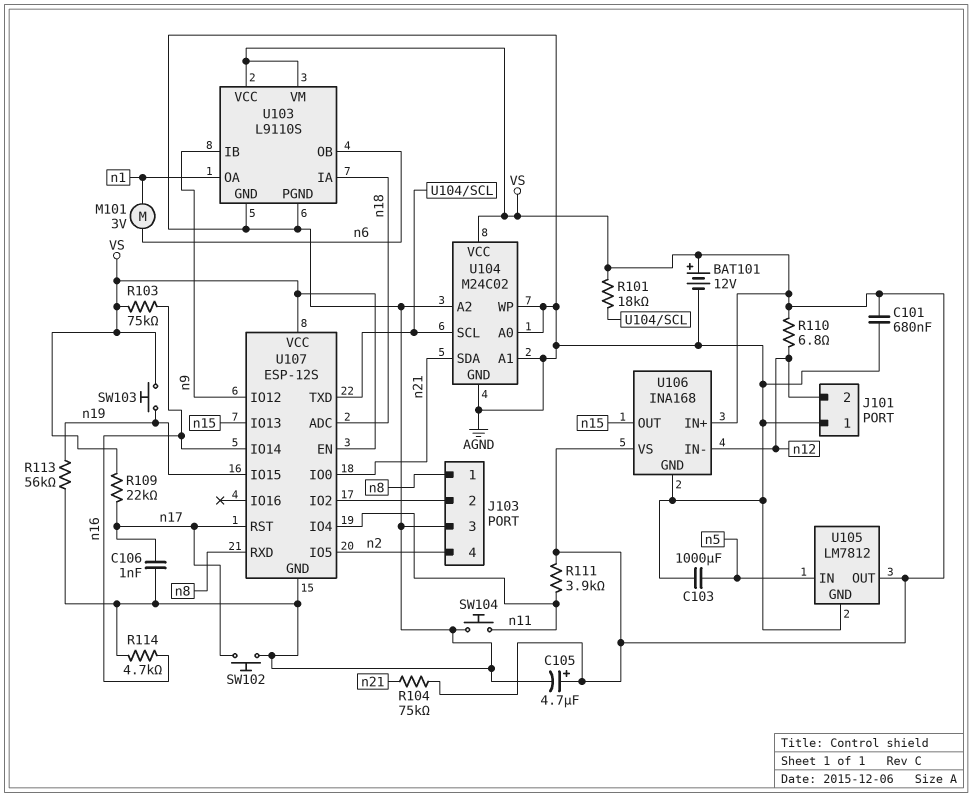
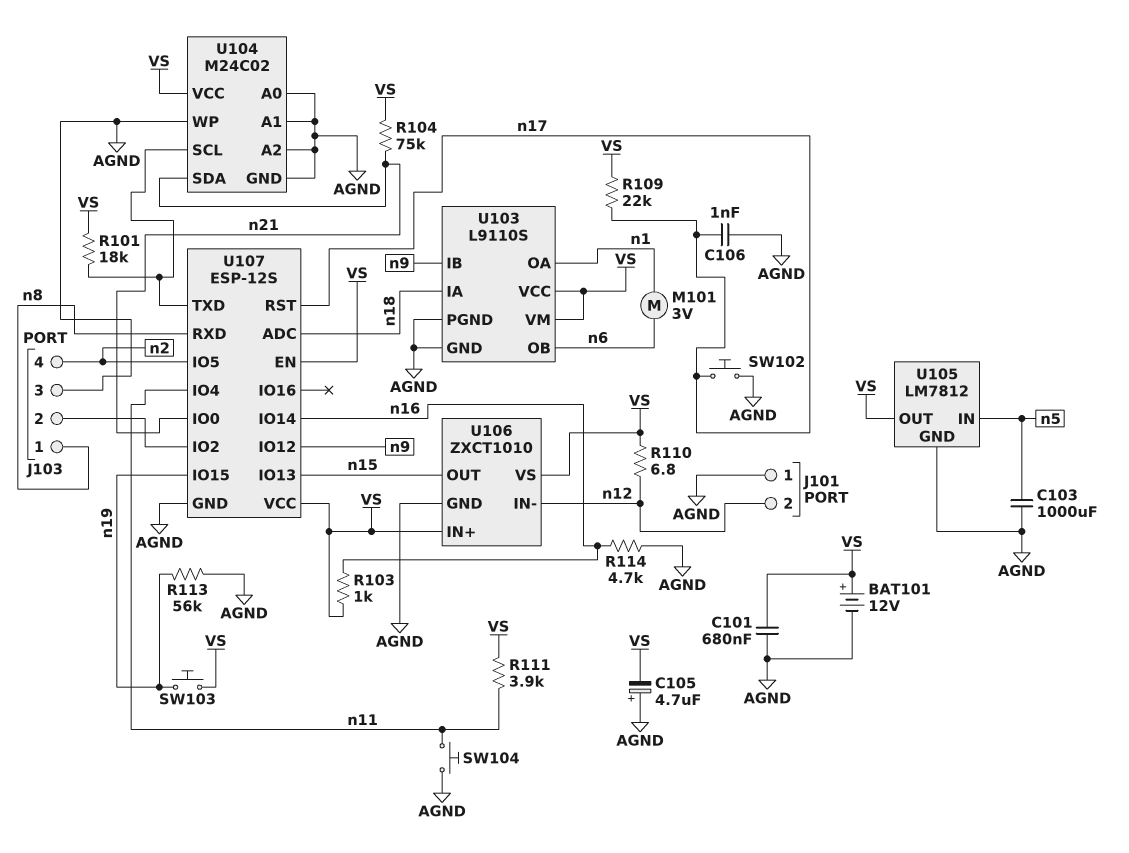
C105: 4.7uF (plus VS, minus AGND) -> 4.7uF (plus AGND, minus VS)
R103: 75k (VS, n16) -> 1k (VS, n16)
U106: INA168 -> ZXCT1010

